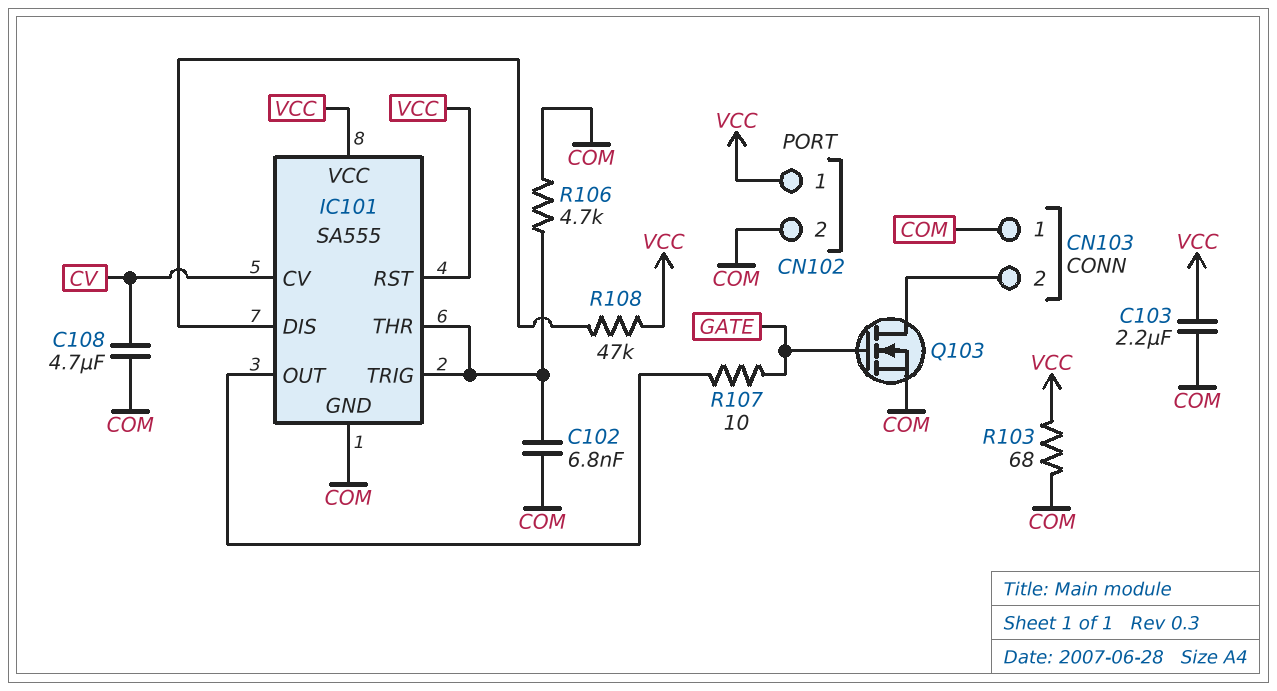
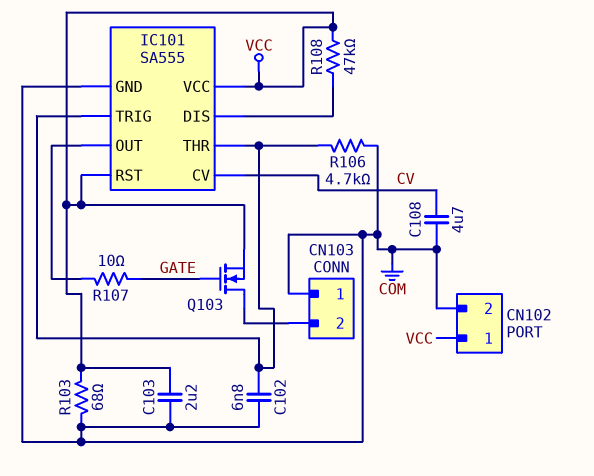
Q103: NMOS (G GATE, D CN103/2, S COM) -> NMOS (G GATE, D CN103/2, S VCC)

